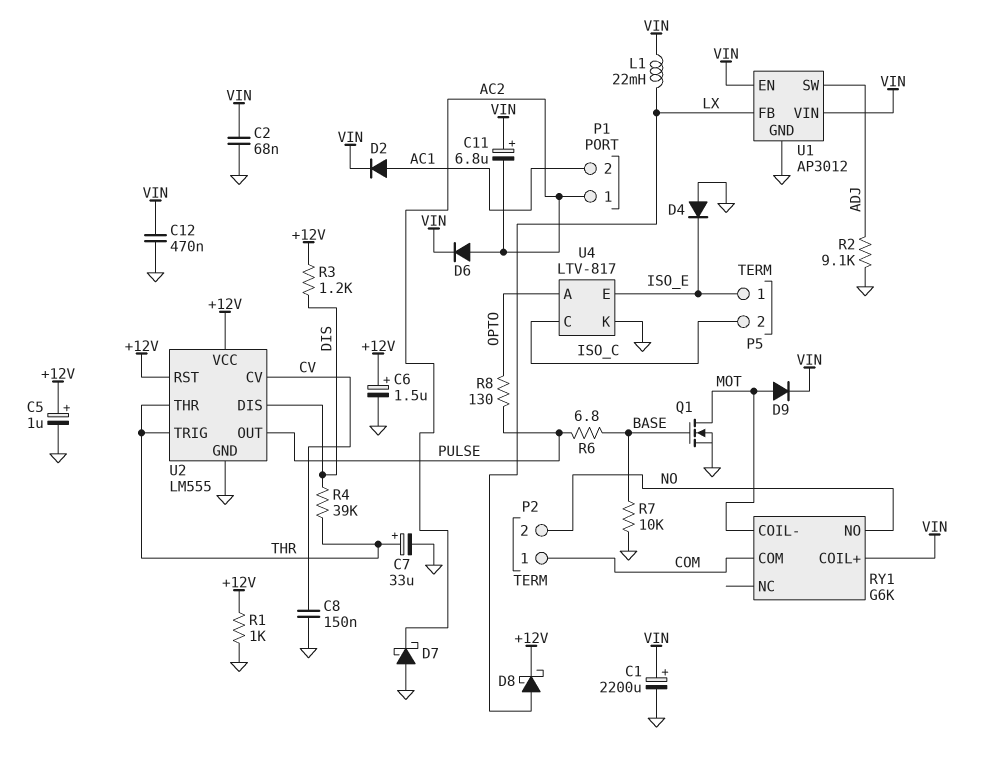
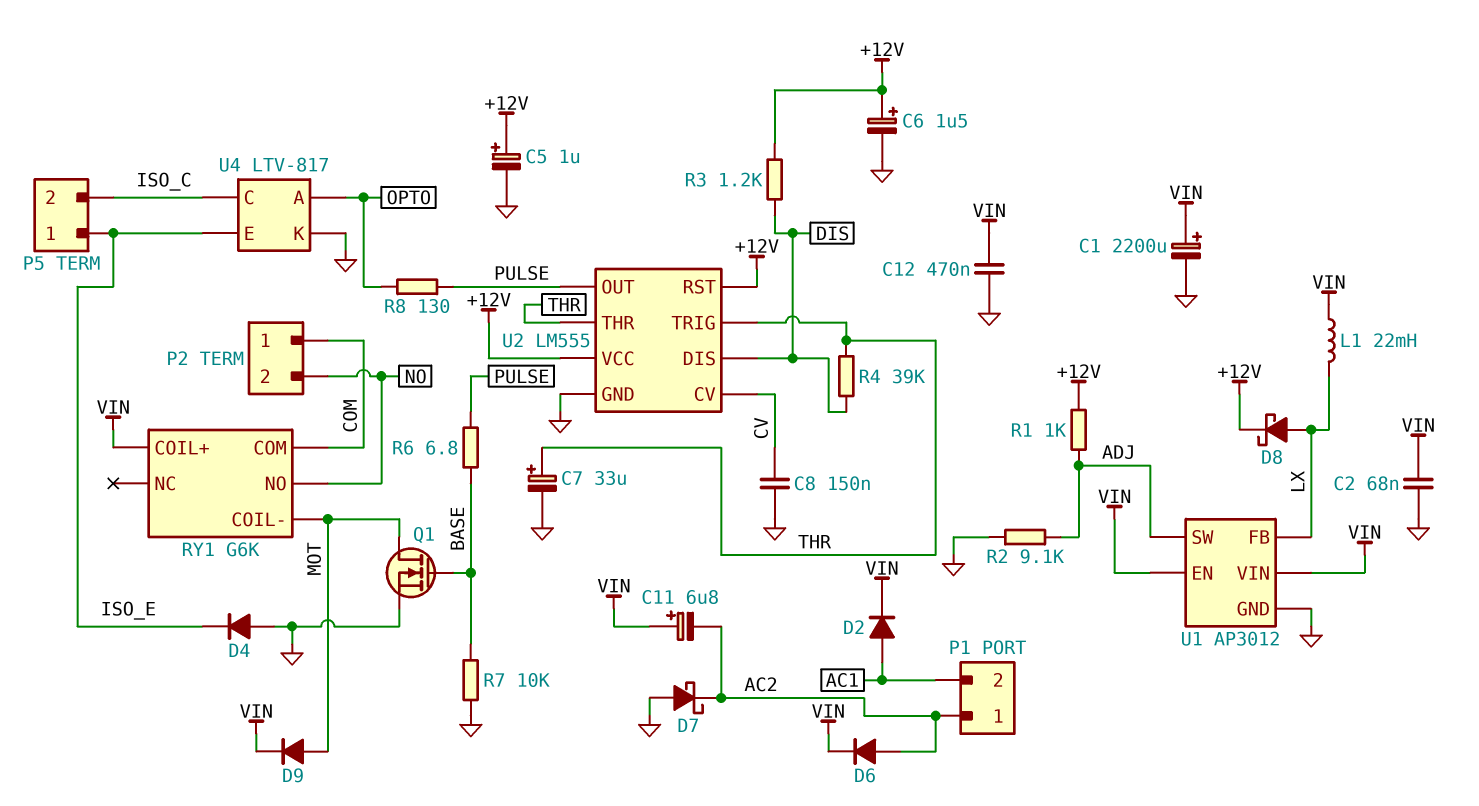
R1: 1k (+12V, GND) -> 1k (+12V, ADJ)

